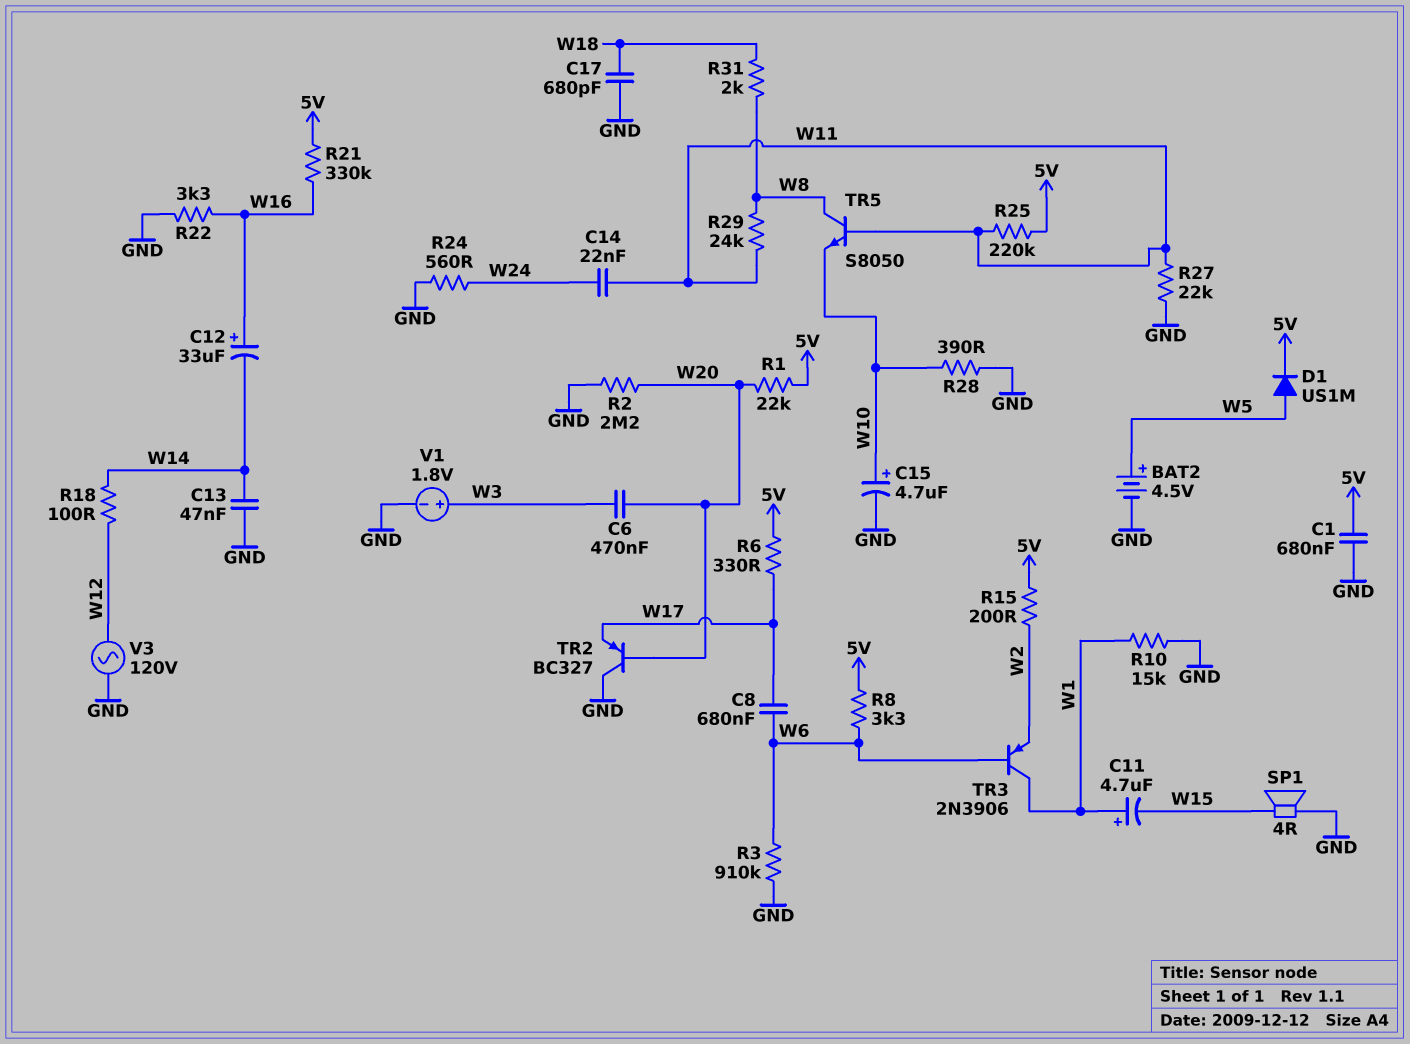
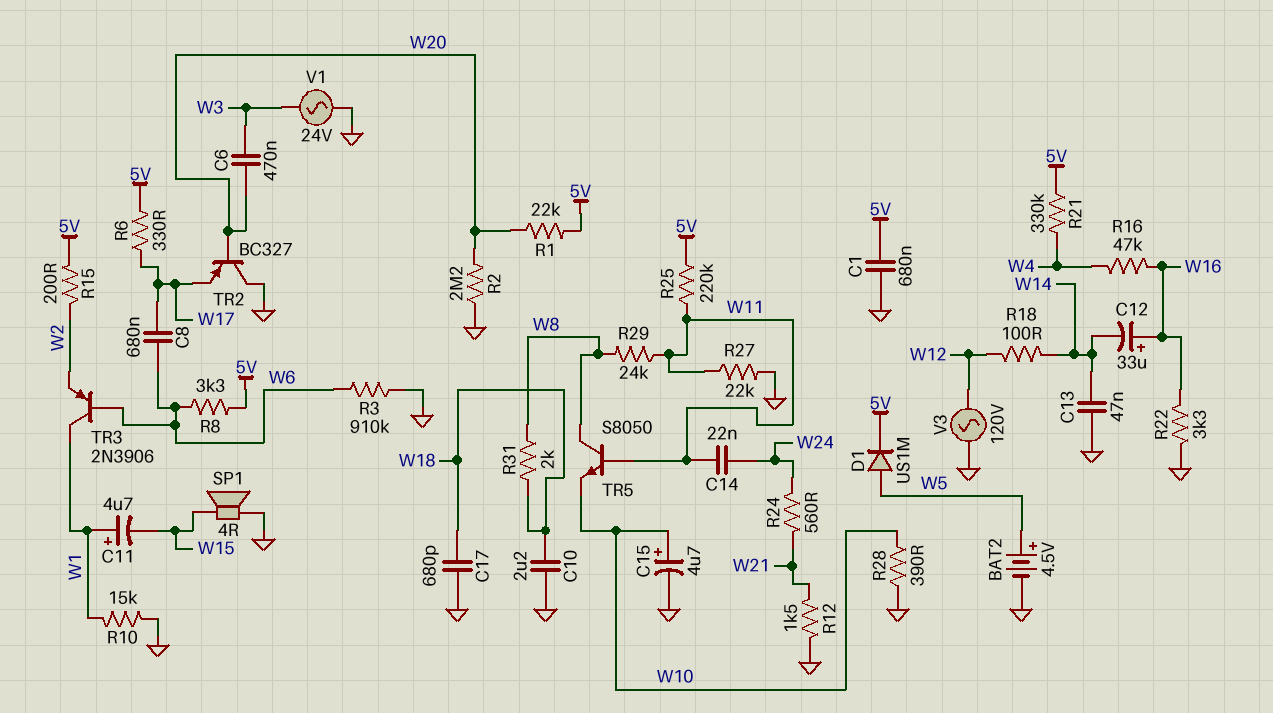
C10: none -> 2.2uF (GND, W18)
R12: none -> 1.5k (GND, W21)
R16: none -> 47k (W4, W16)
R21: 330k (5V, W16) -> 330k (5V, W4)
R24: 560 (GND, W24) -> 560 (W21, W24)
V1: 1.8V (plus W3, minus GND) -> AC 24V (GND, W3)

